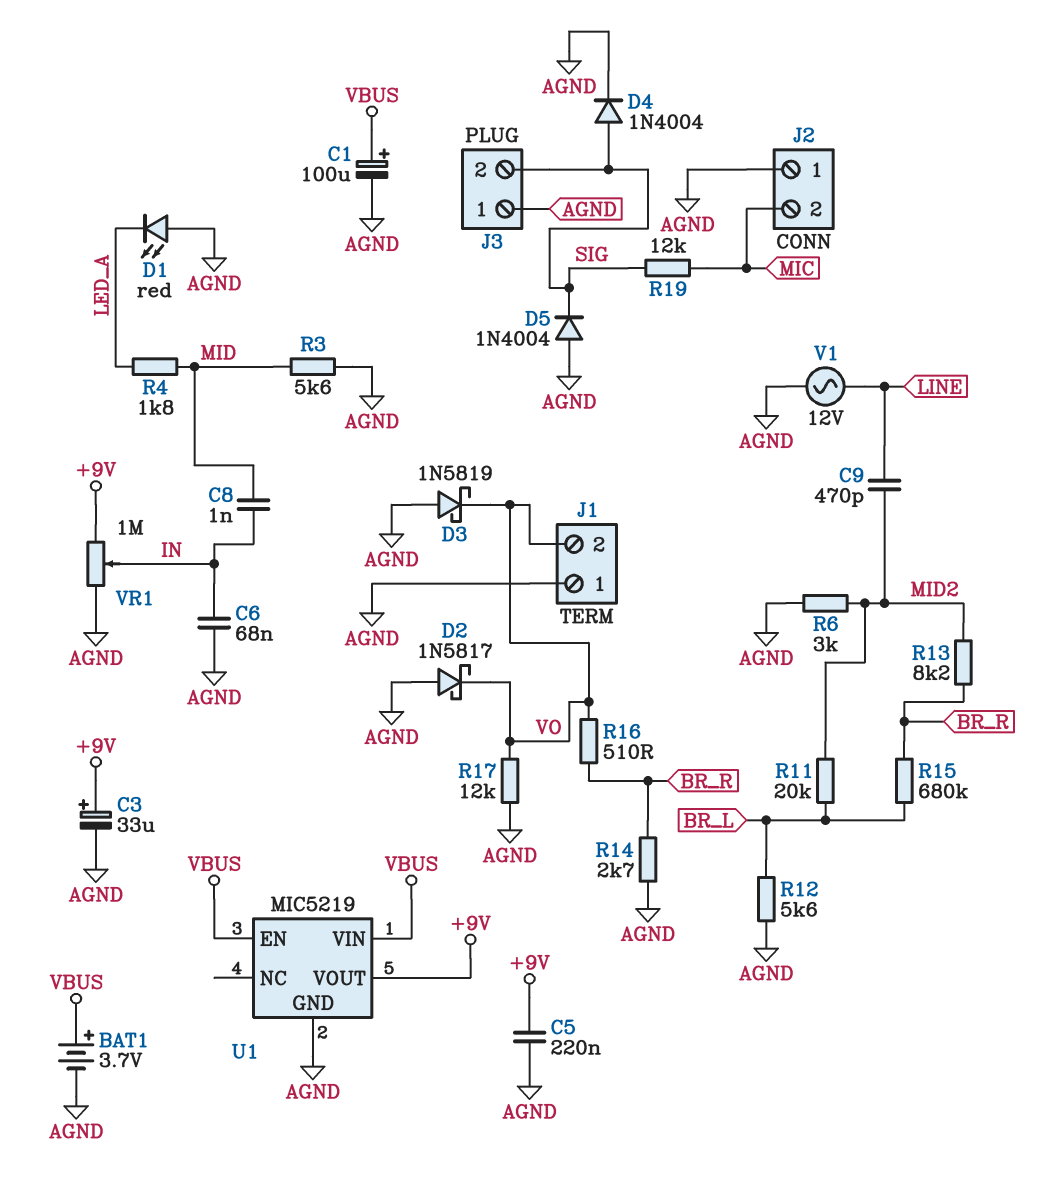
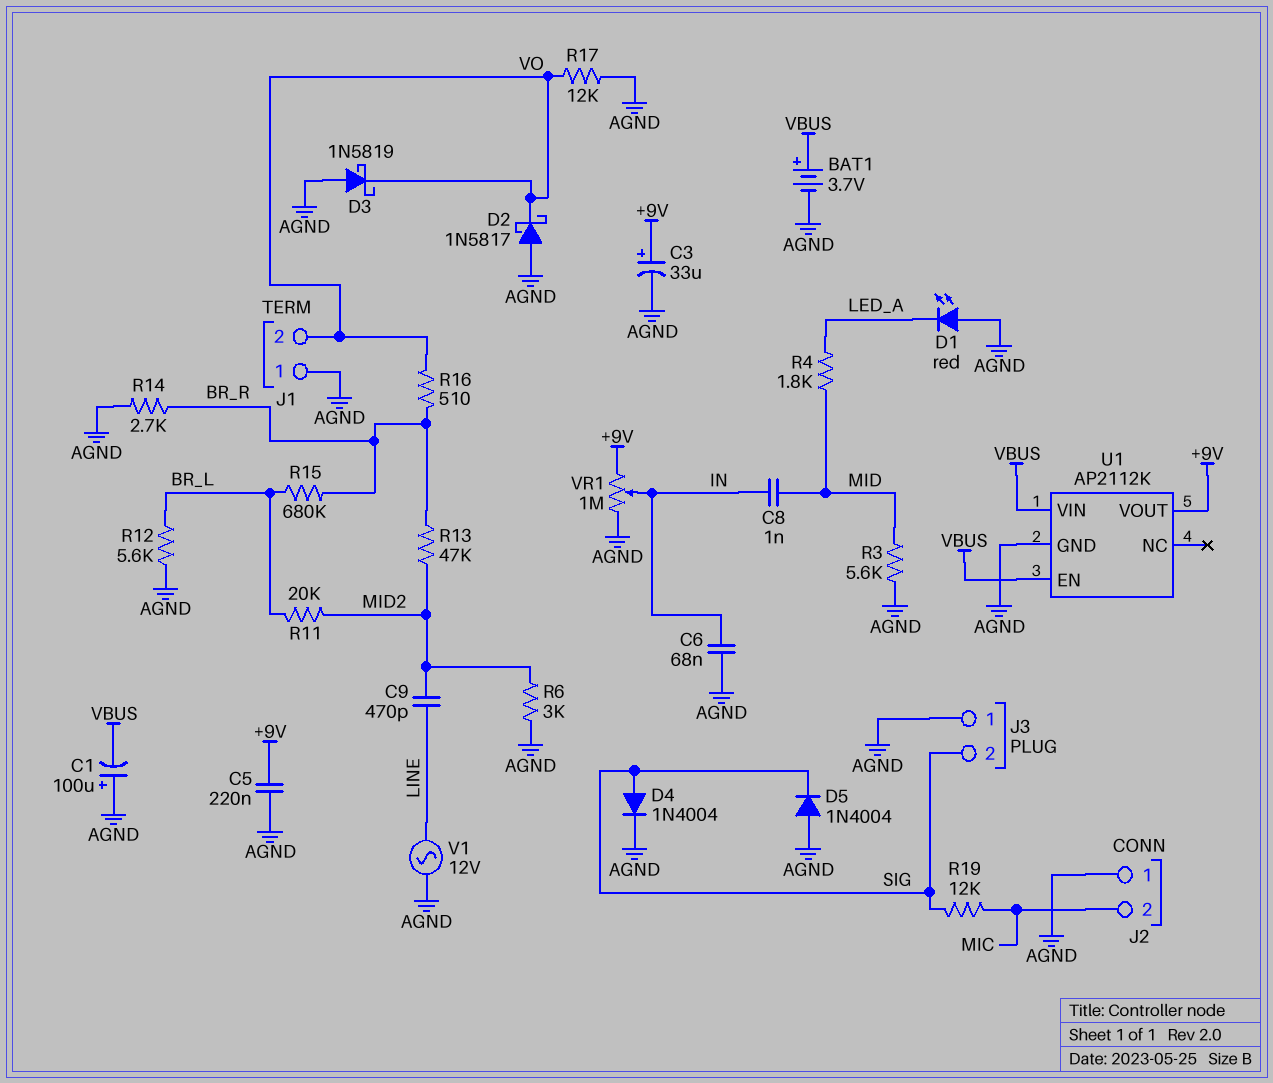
C1: 100uF (plus VBUS, minus AGND) -> 100uF (plus AGND, minus VBUS)
R13: 8.2k (BR_R, MID2) -> 47k (BR_R, MID2)
U1: MIC5219 -> AP2112K

